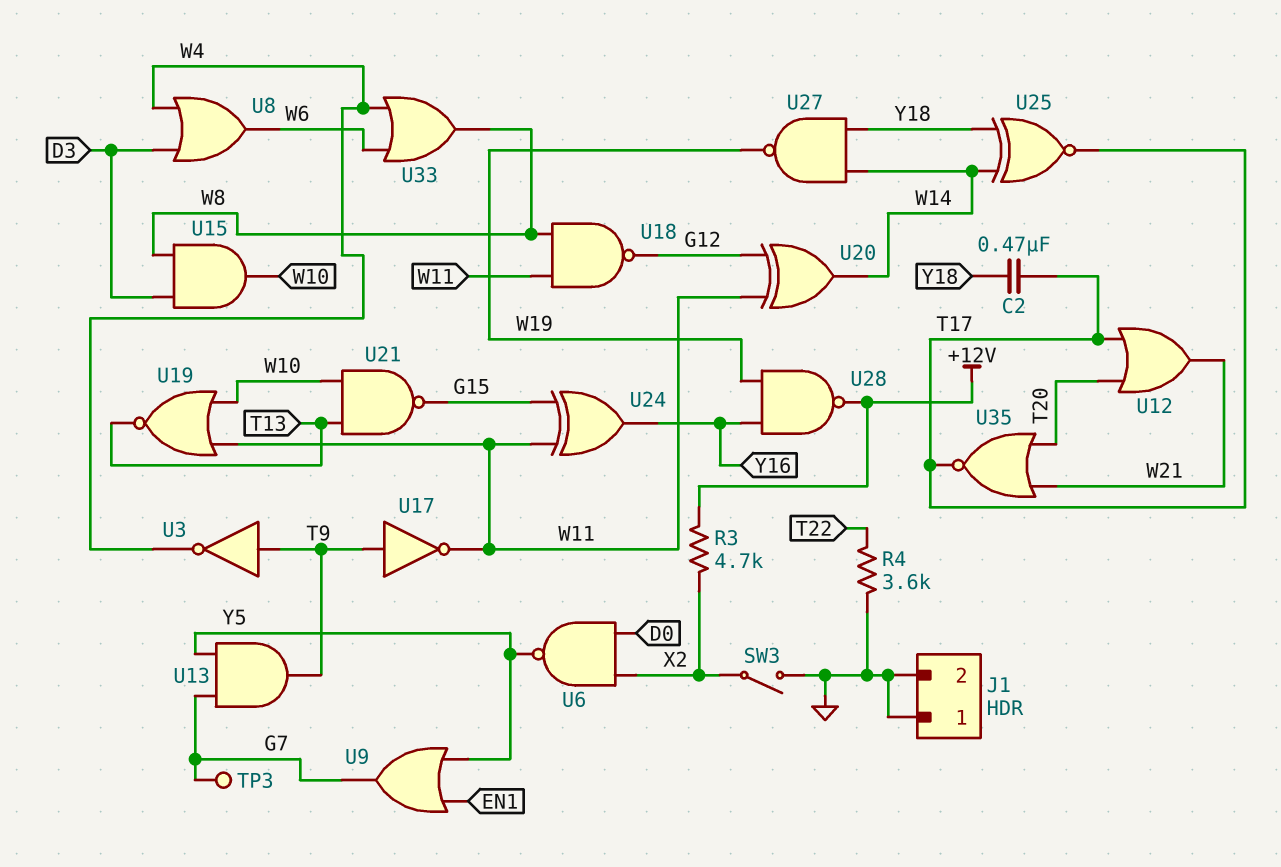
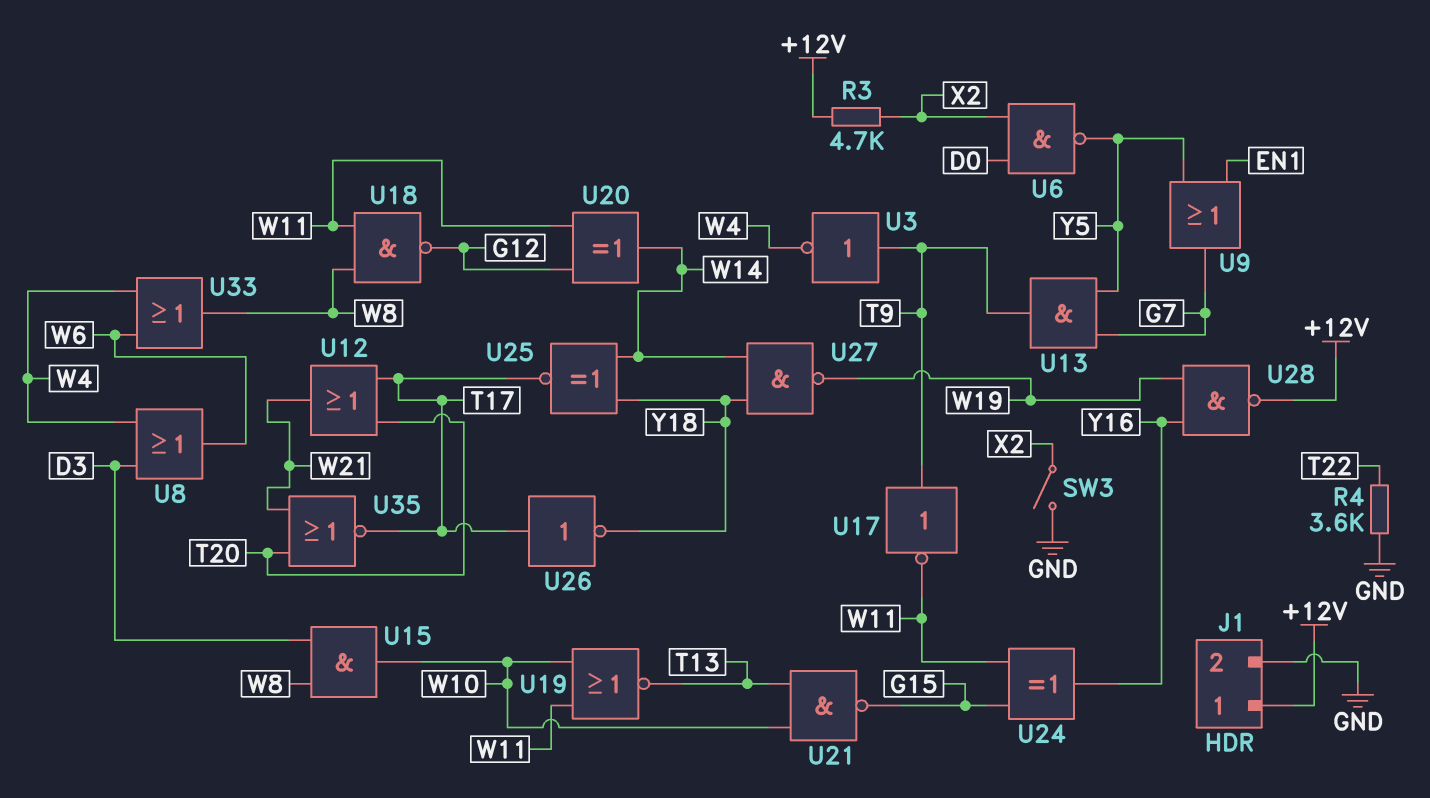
C2: 470nF (T17, Y18) -> none
J1 pin 1: GND -> +12V
TP3: test point (G7) -> none
U26: none -> NOT (in T17, out Y18)

